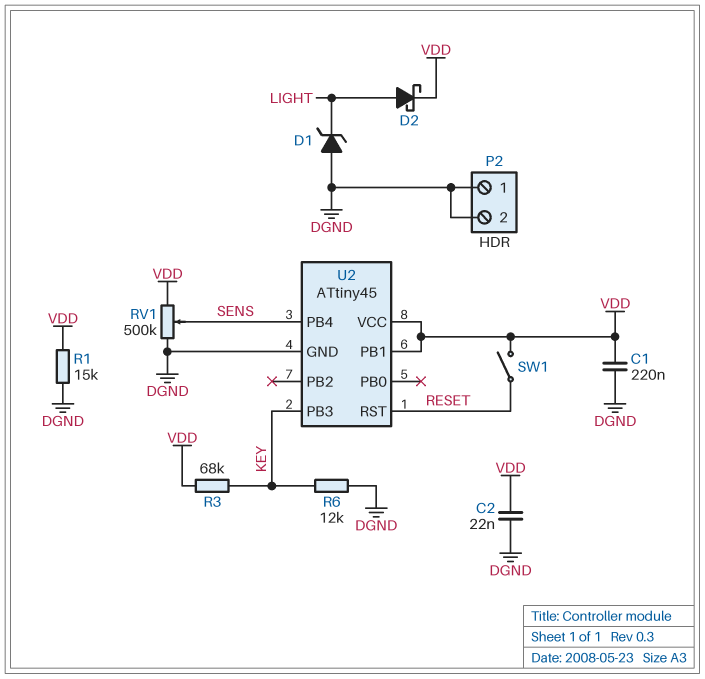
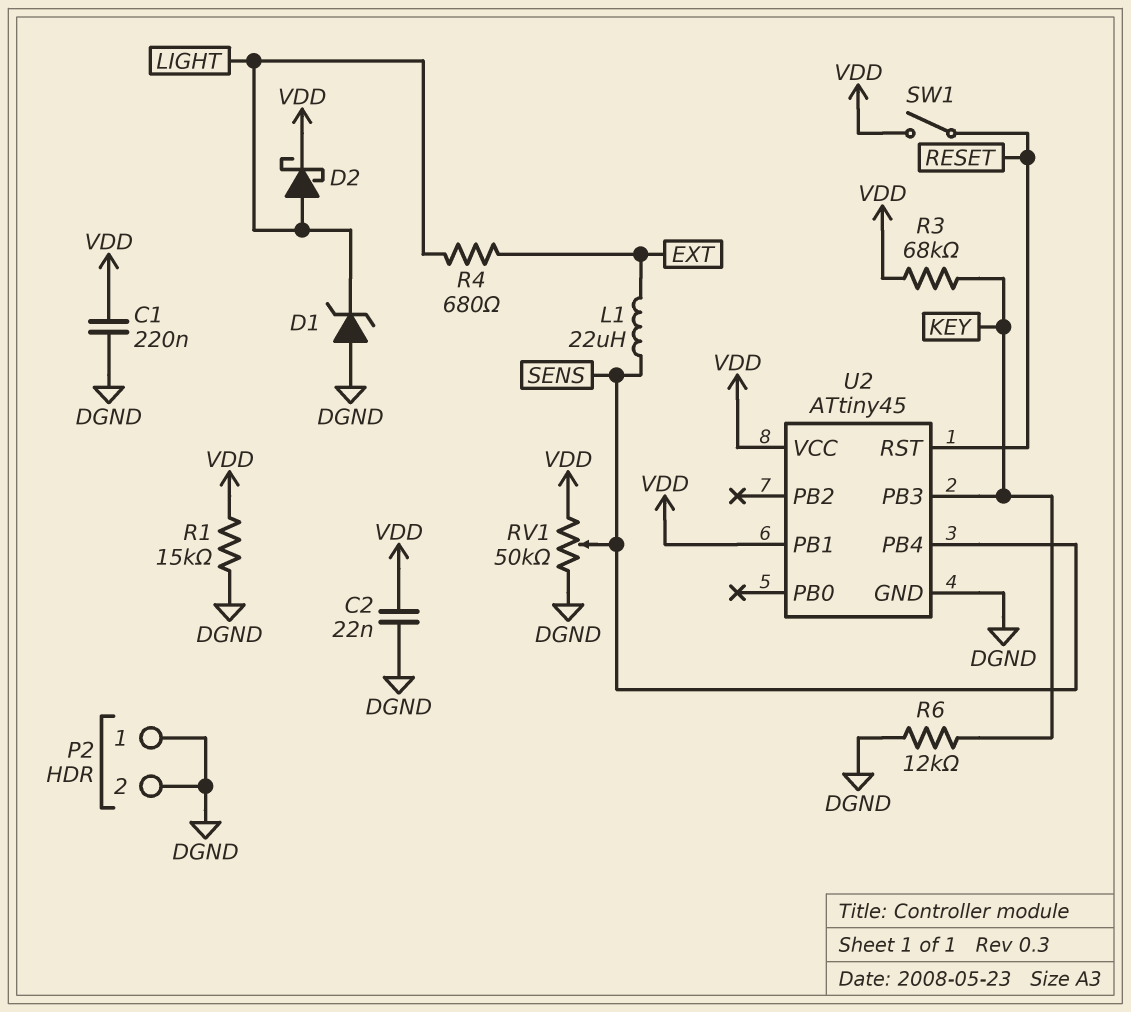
L1: none -> 22uH (EXT, SENS)
R4: none -> 680 (EXT, LIGHT)
RV1: 500k (DGND, VDD, wiper SENS) -> 50k (DGND, VDD, wiper SENS)

